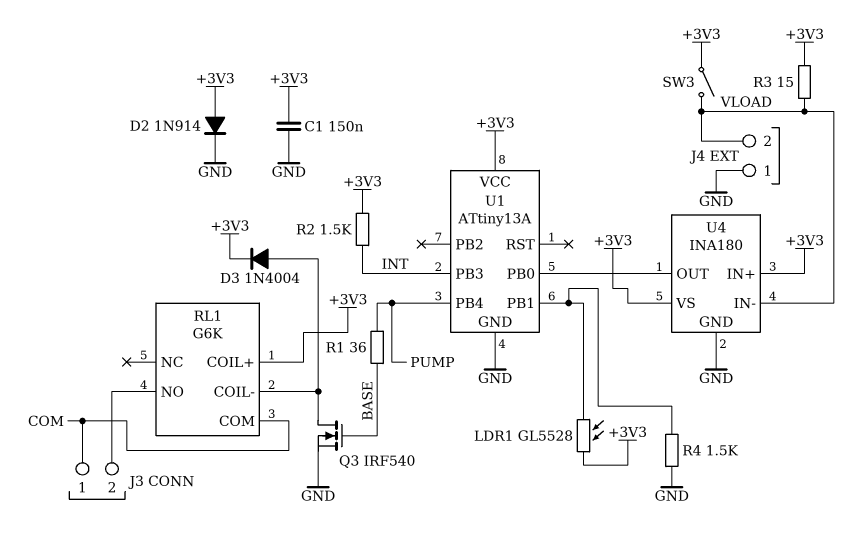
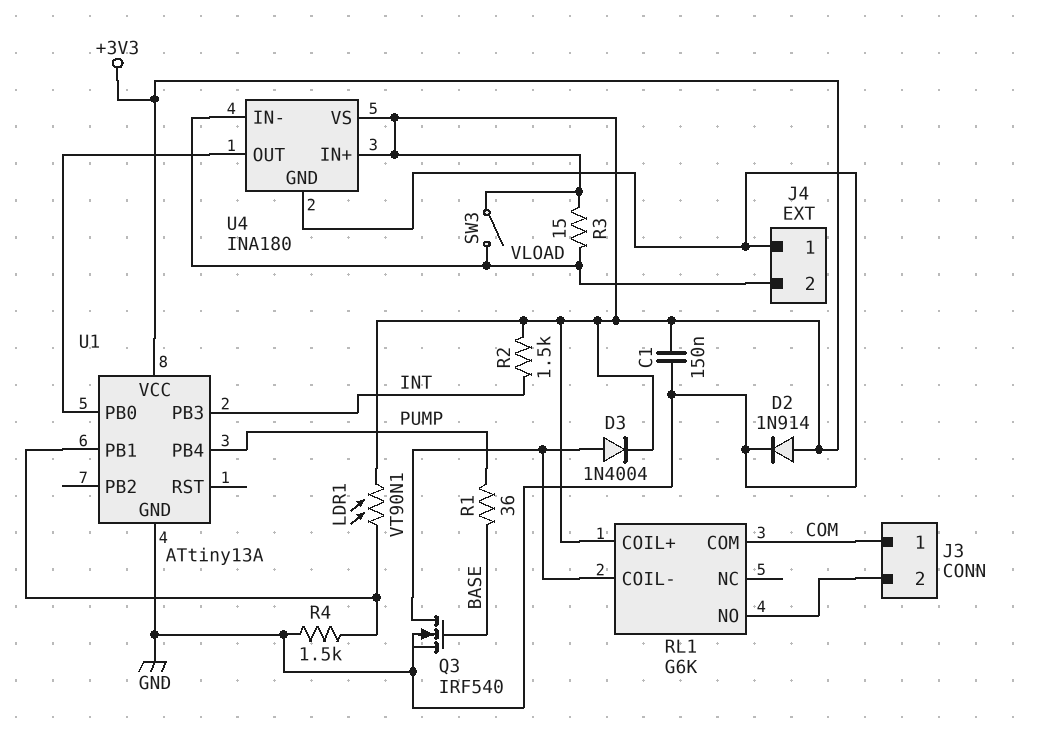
LDR1: GL5528 (+3V3, U1/PB1) -> VT90N1 (+3V3, U1/PB1)

